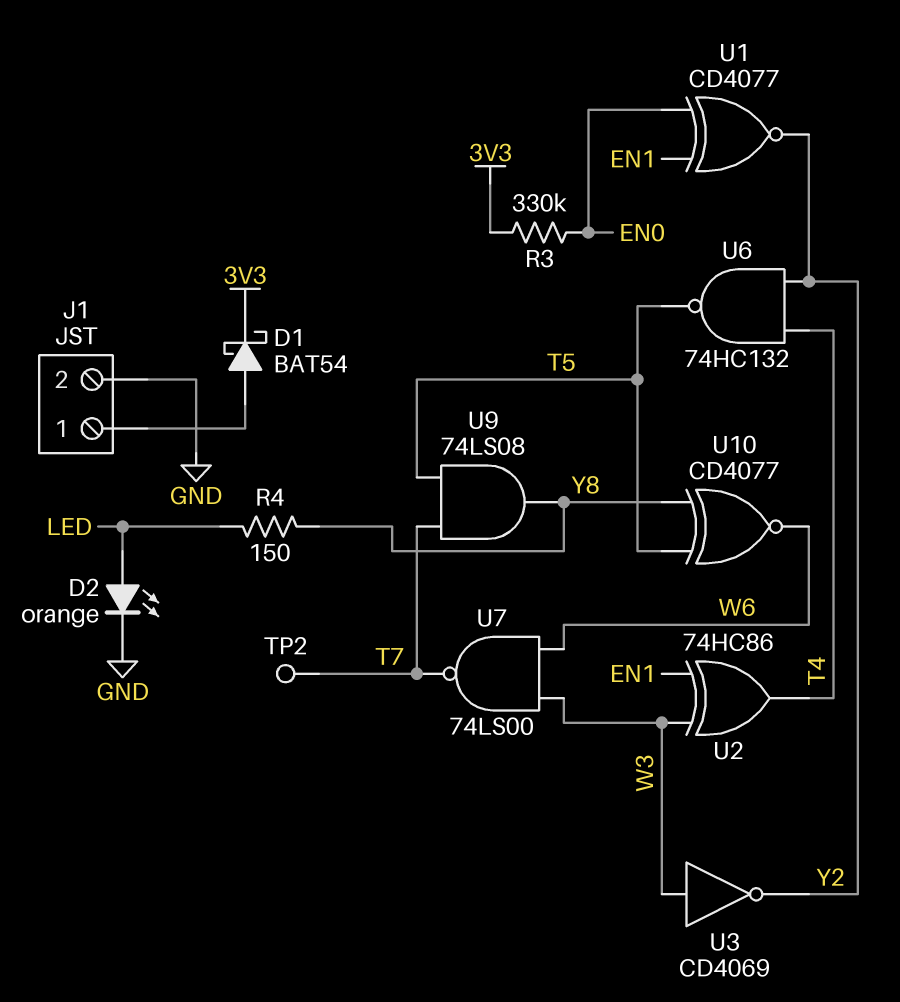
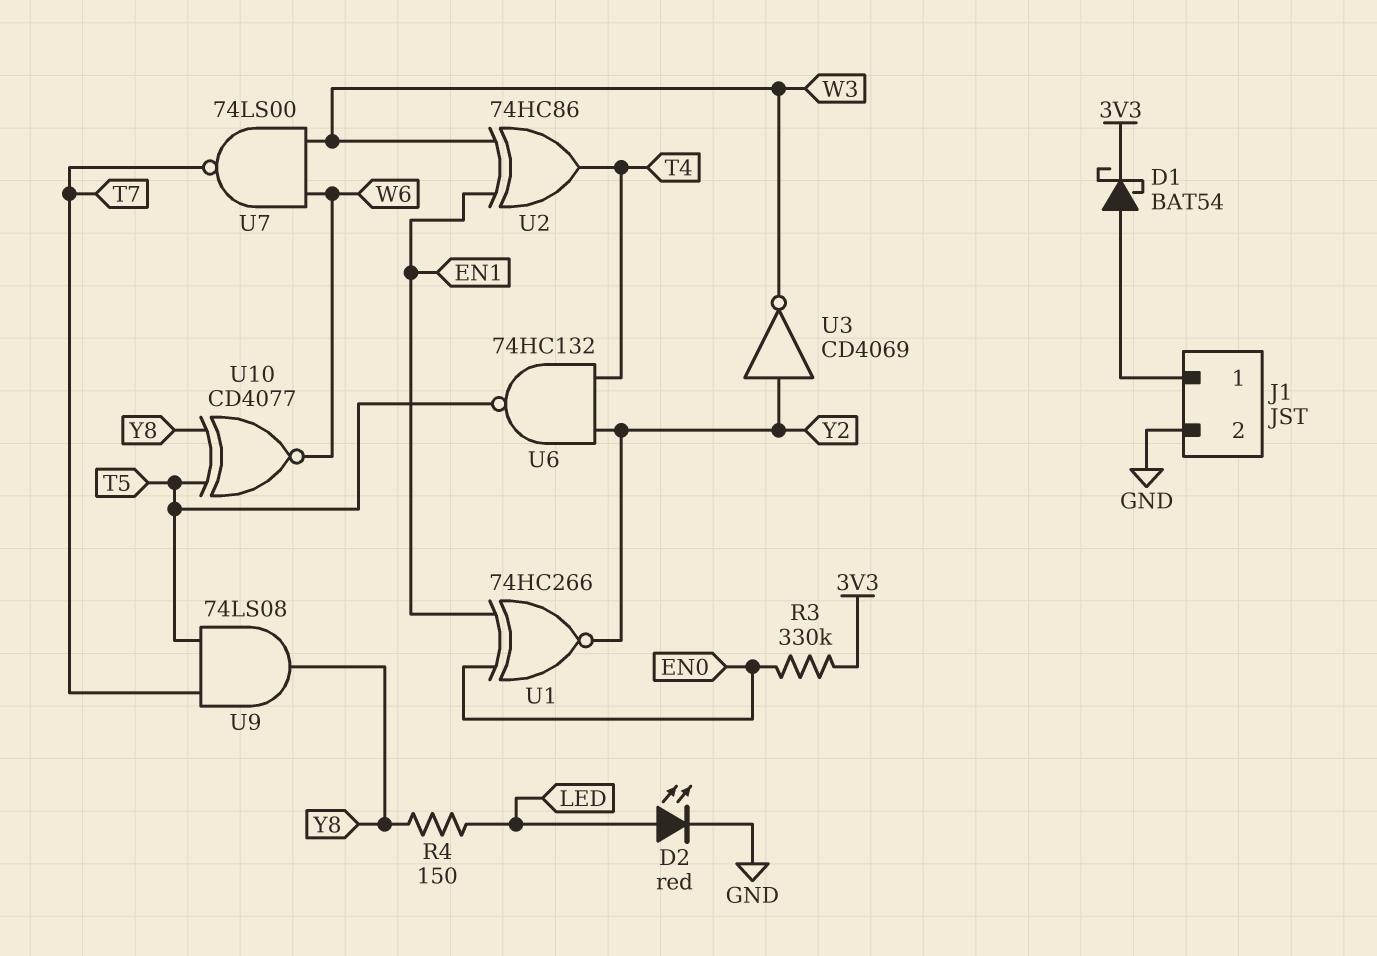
D2: LED orange (A LED, K GND) -> LED red (A LED, K GND)
TP2: test point (T7) -> none
U1: XNOR CD4077 (in EN0, in EN1, out Y2) -> XNOR 74HC266 (in EN0, in EN1, out Y2)
U3: NOT CD4069 (in W3, out Y2) -> NOT CD4069 (in Y2, out W3)

